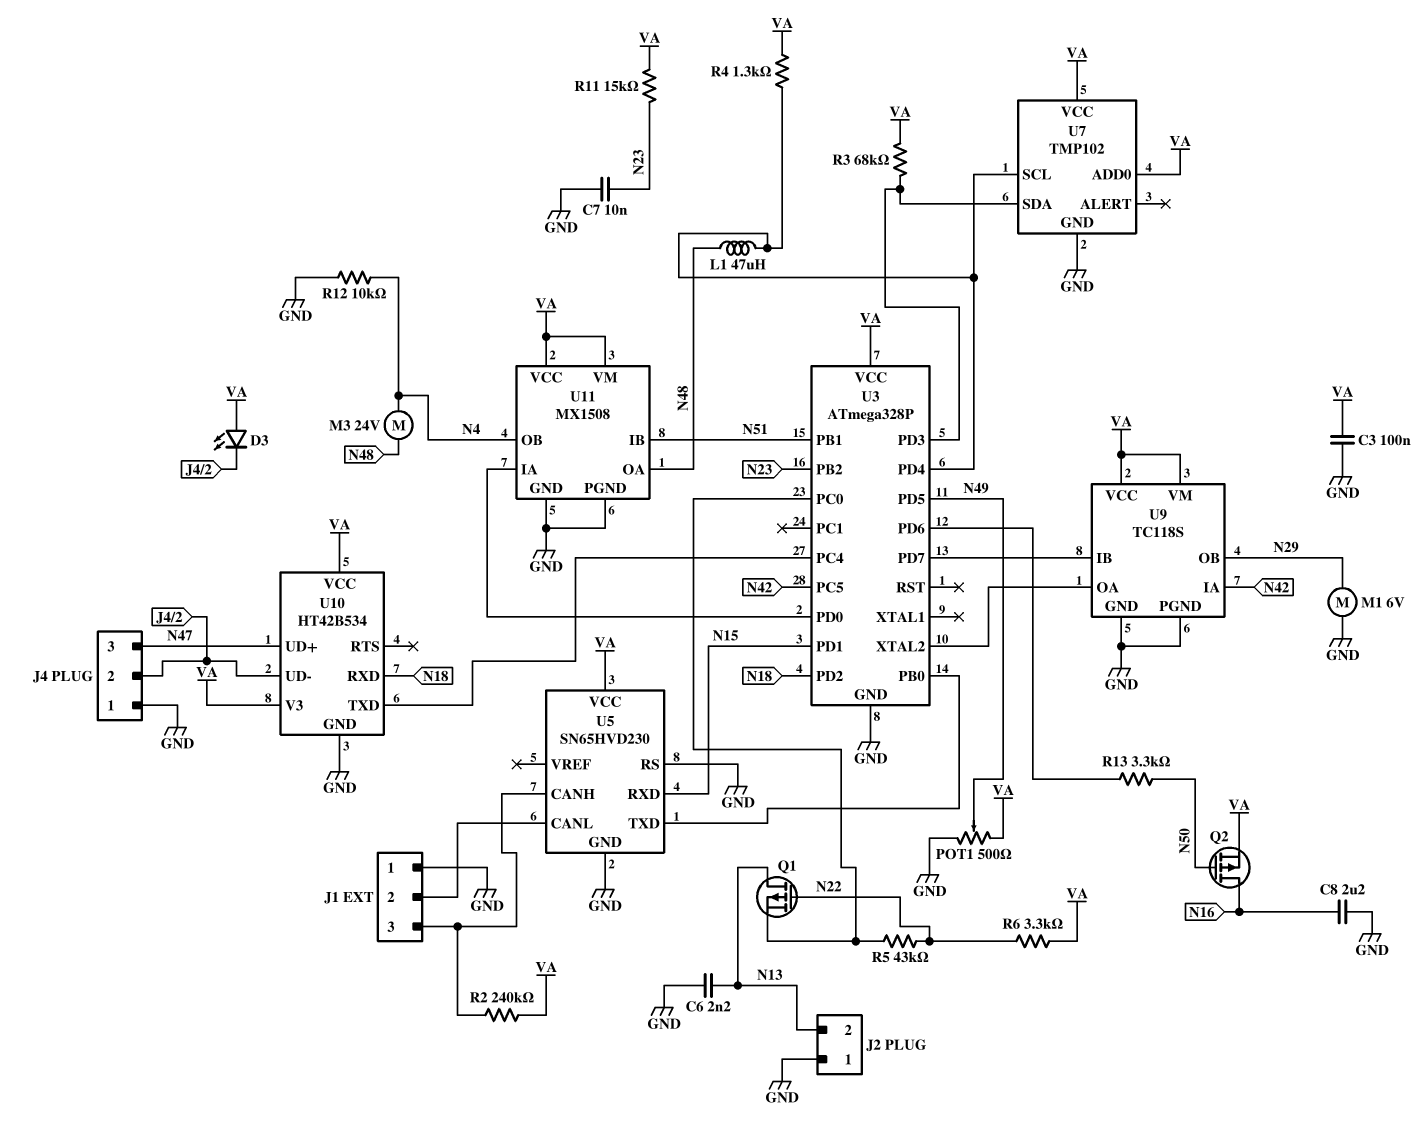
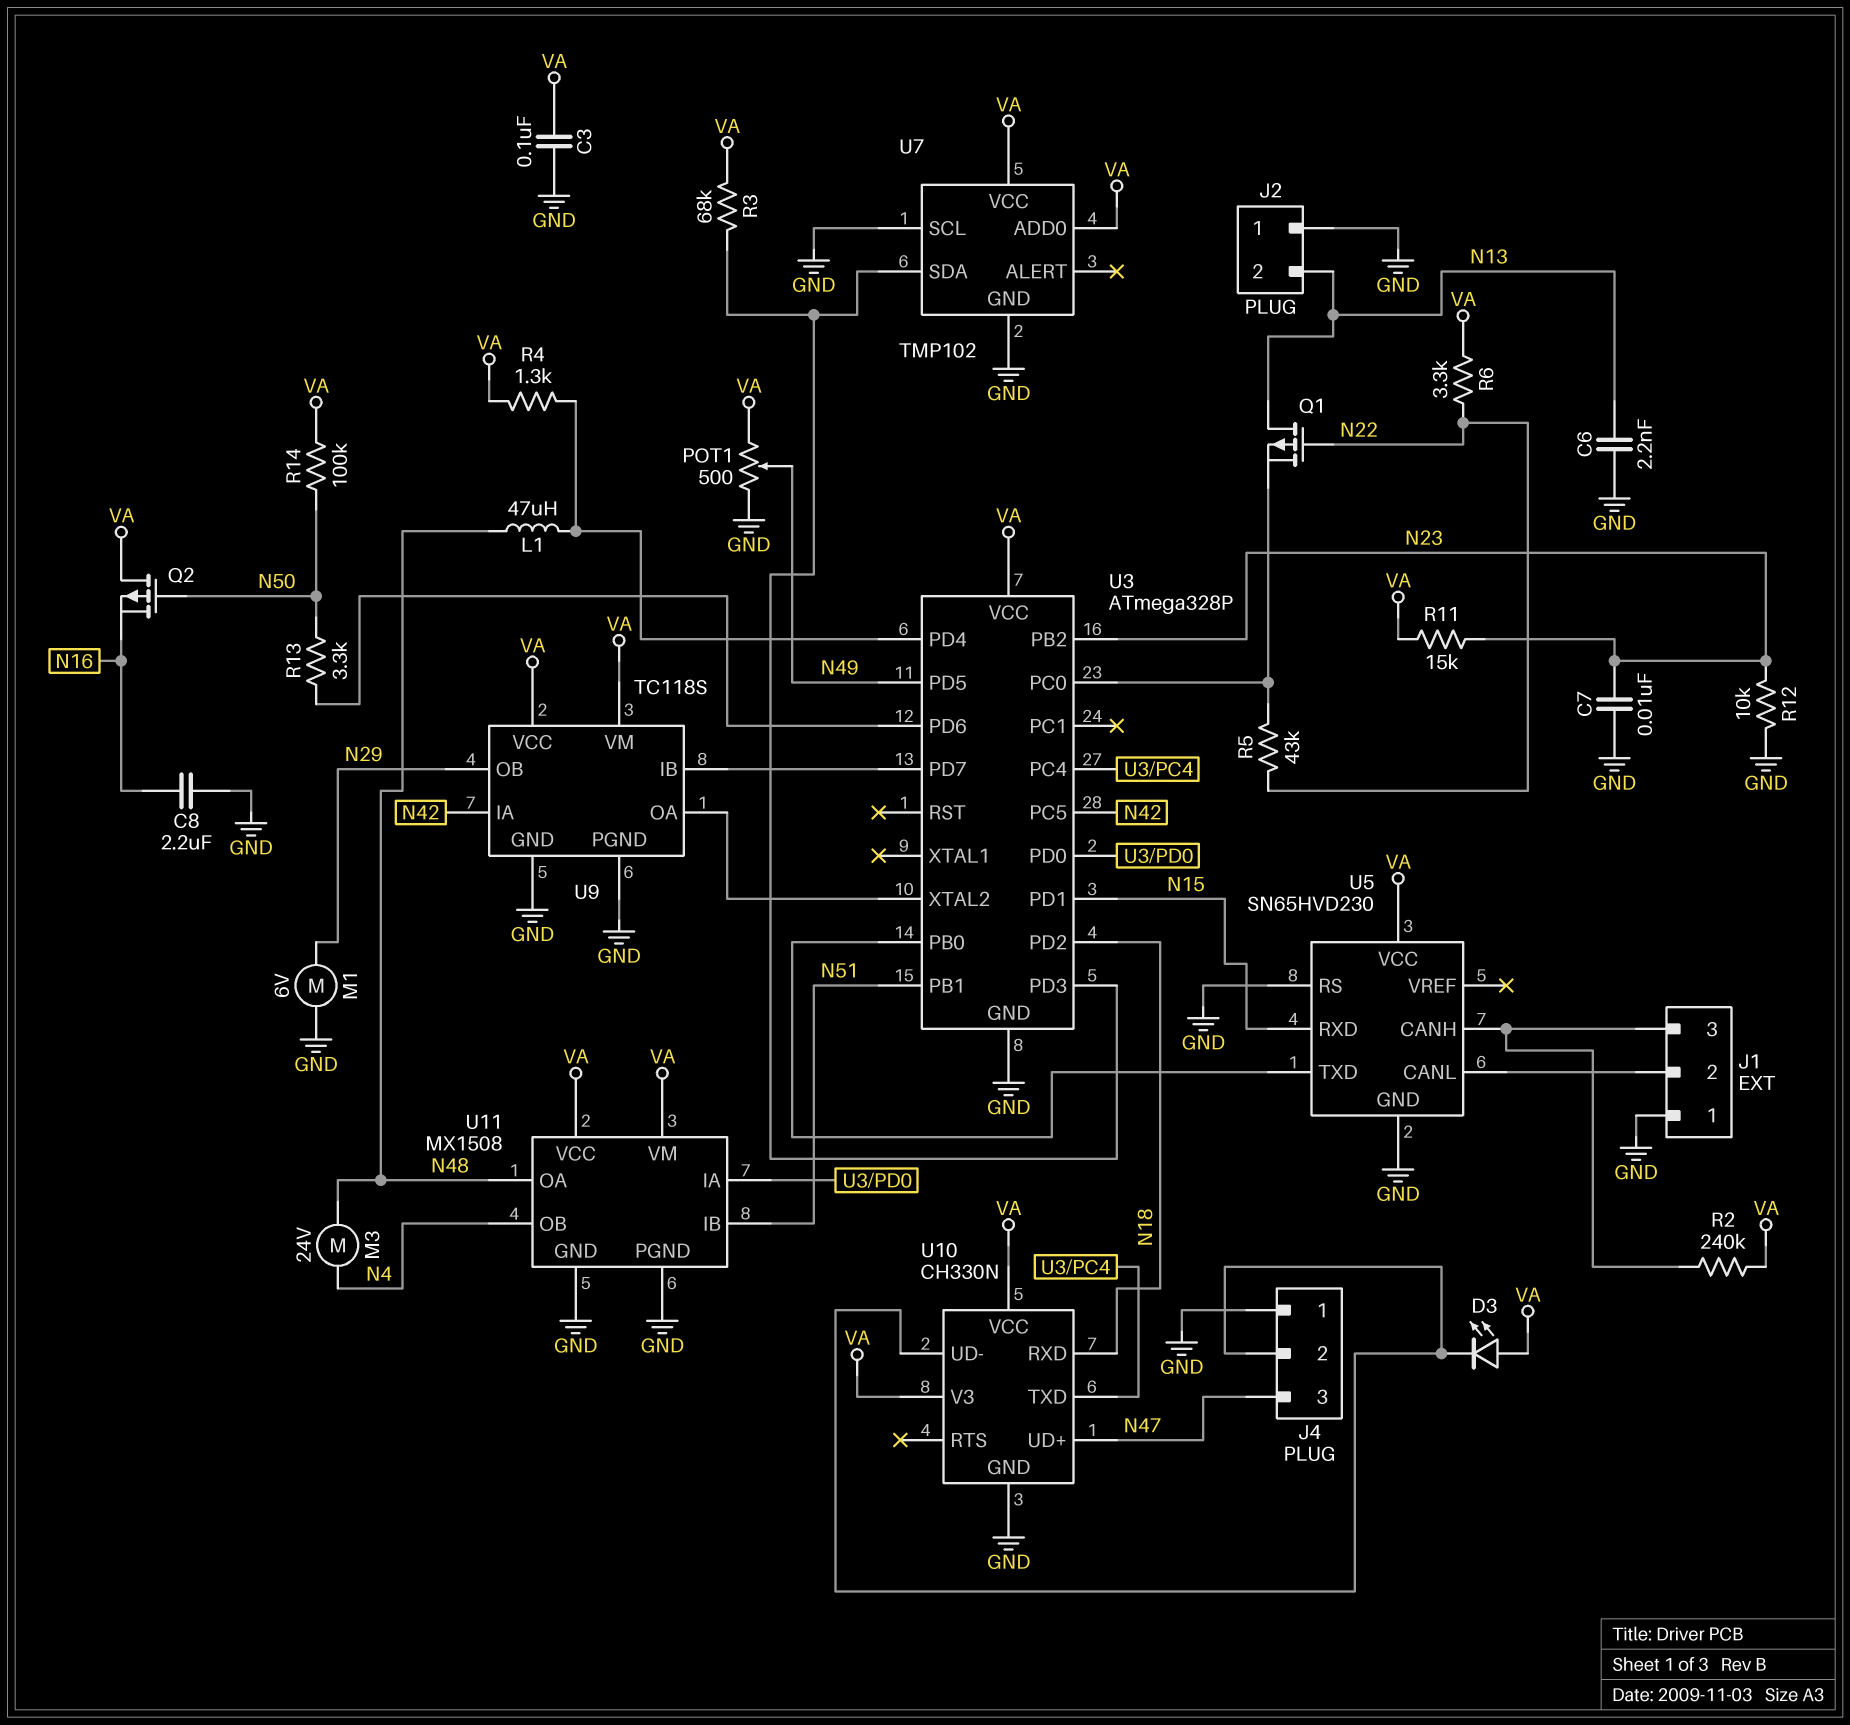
Q2: PMOS (G N50, D N16, S VA) -> PMOS (G N50, D VA, S N16)
R12: 10k (GND, N4) -> 10k (GND, N23)
R14: none -> 100k (N50, VA)
U7 pin SCL: U3/PD4 -> GND
U10: HT42B534 -> CH330N

